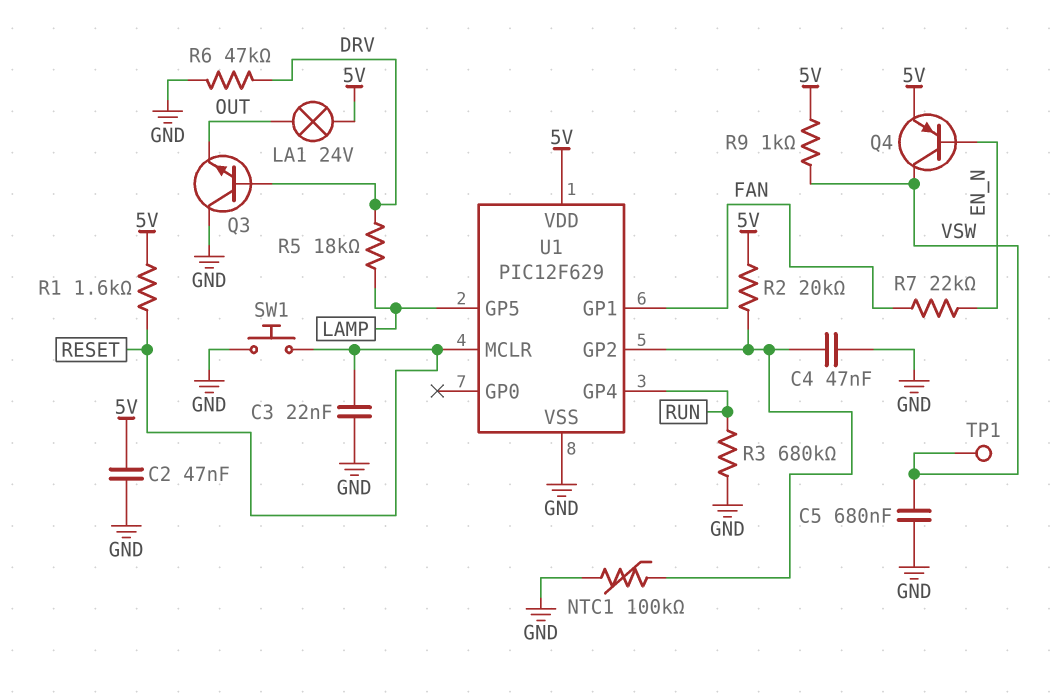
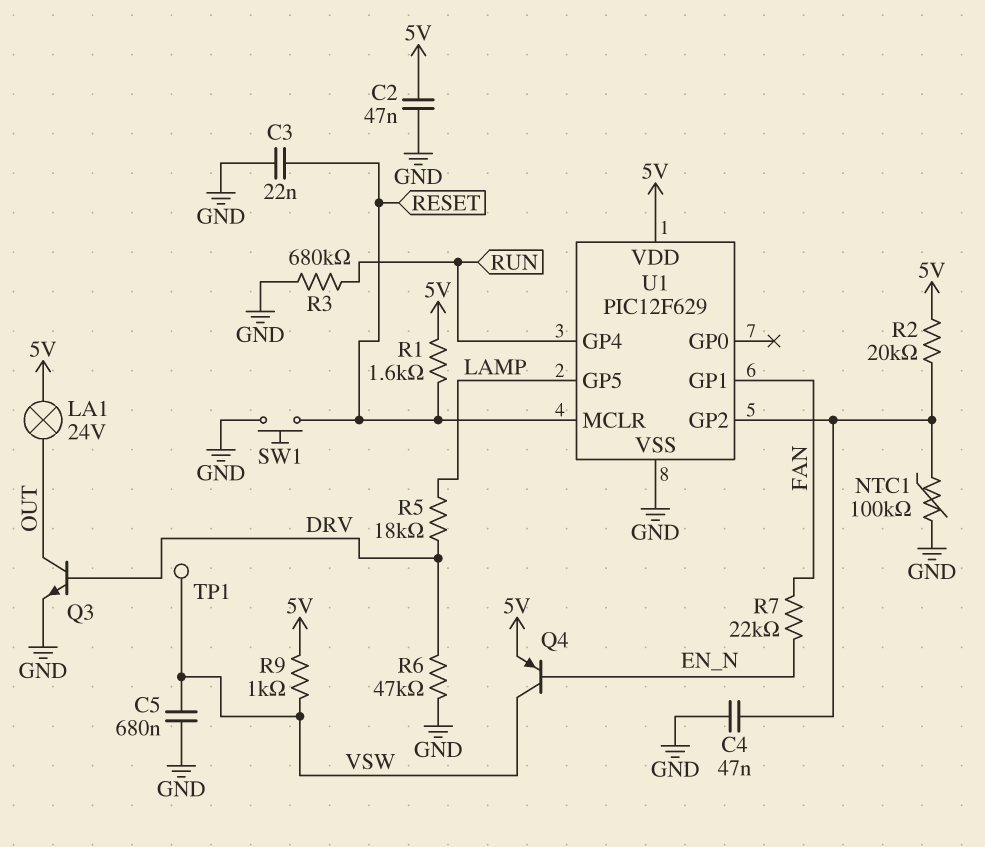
Q3: NPN (B DRV, C GND, E OUT) -> NPN (B DRV, C OUT, E GND)

